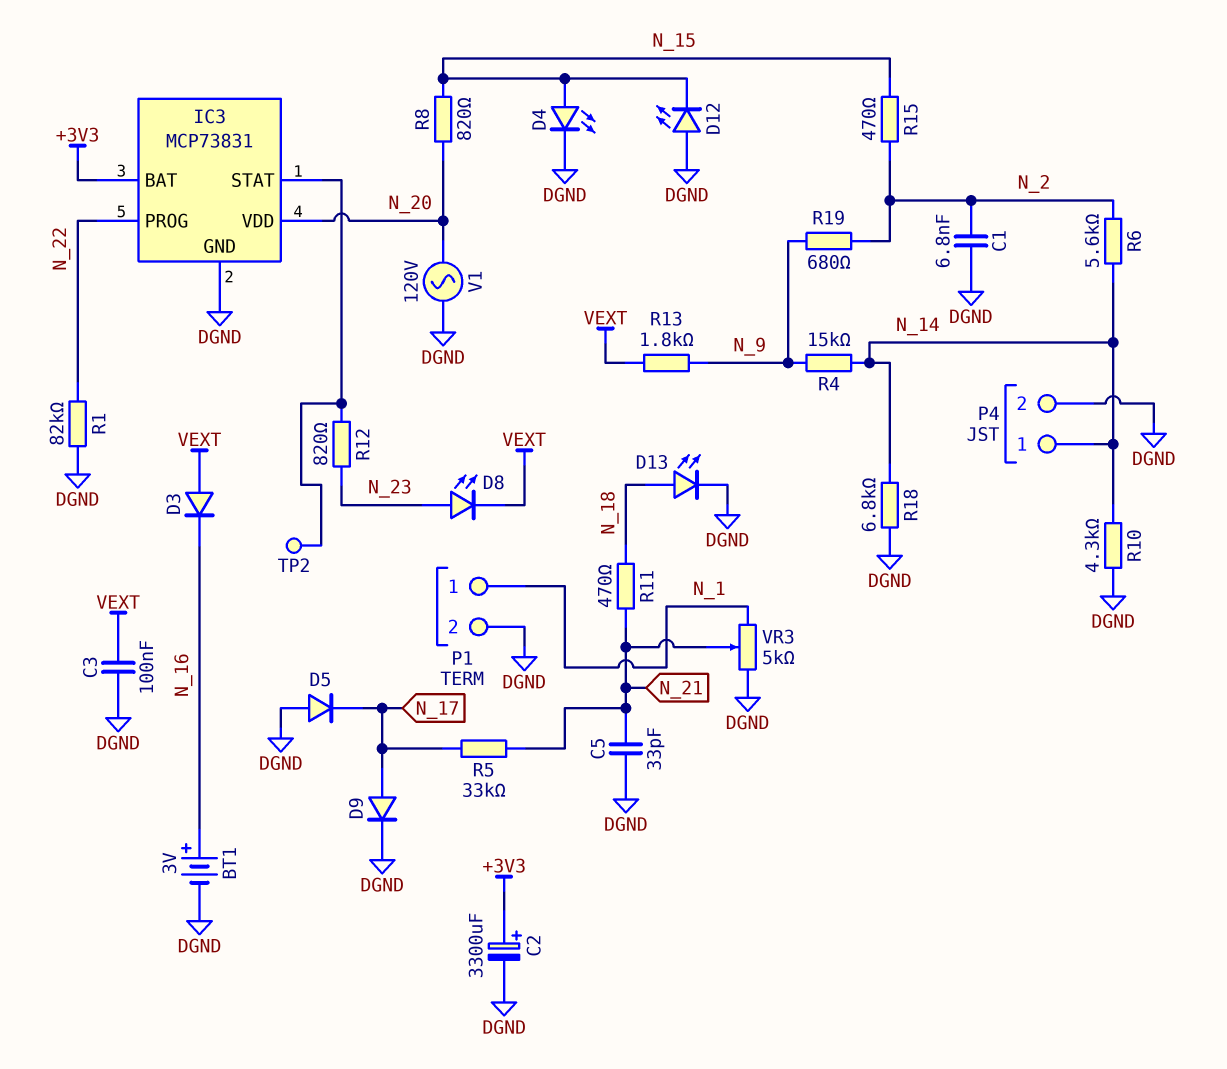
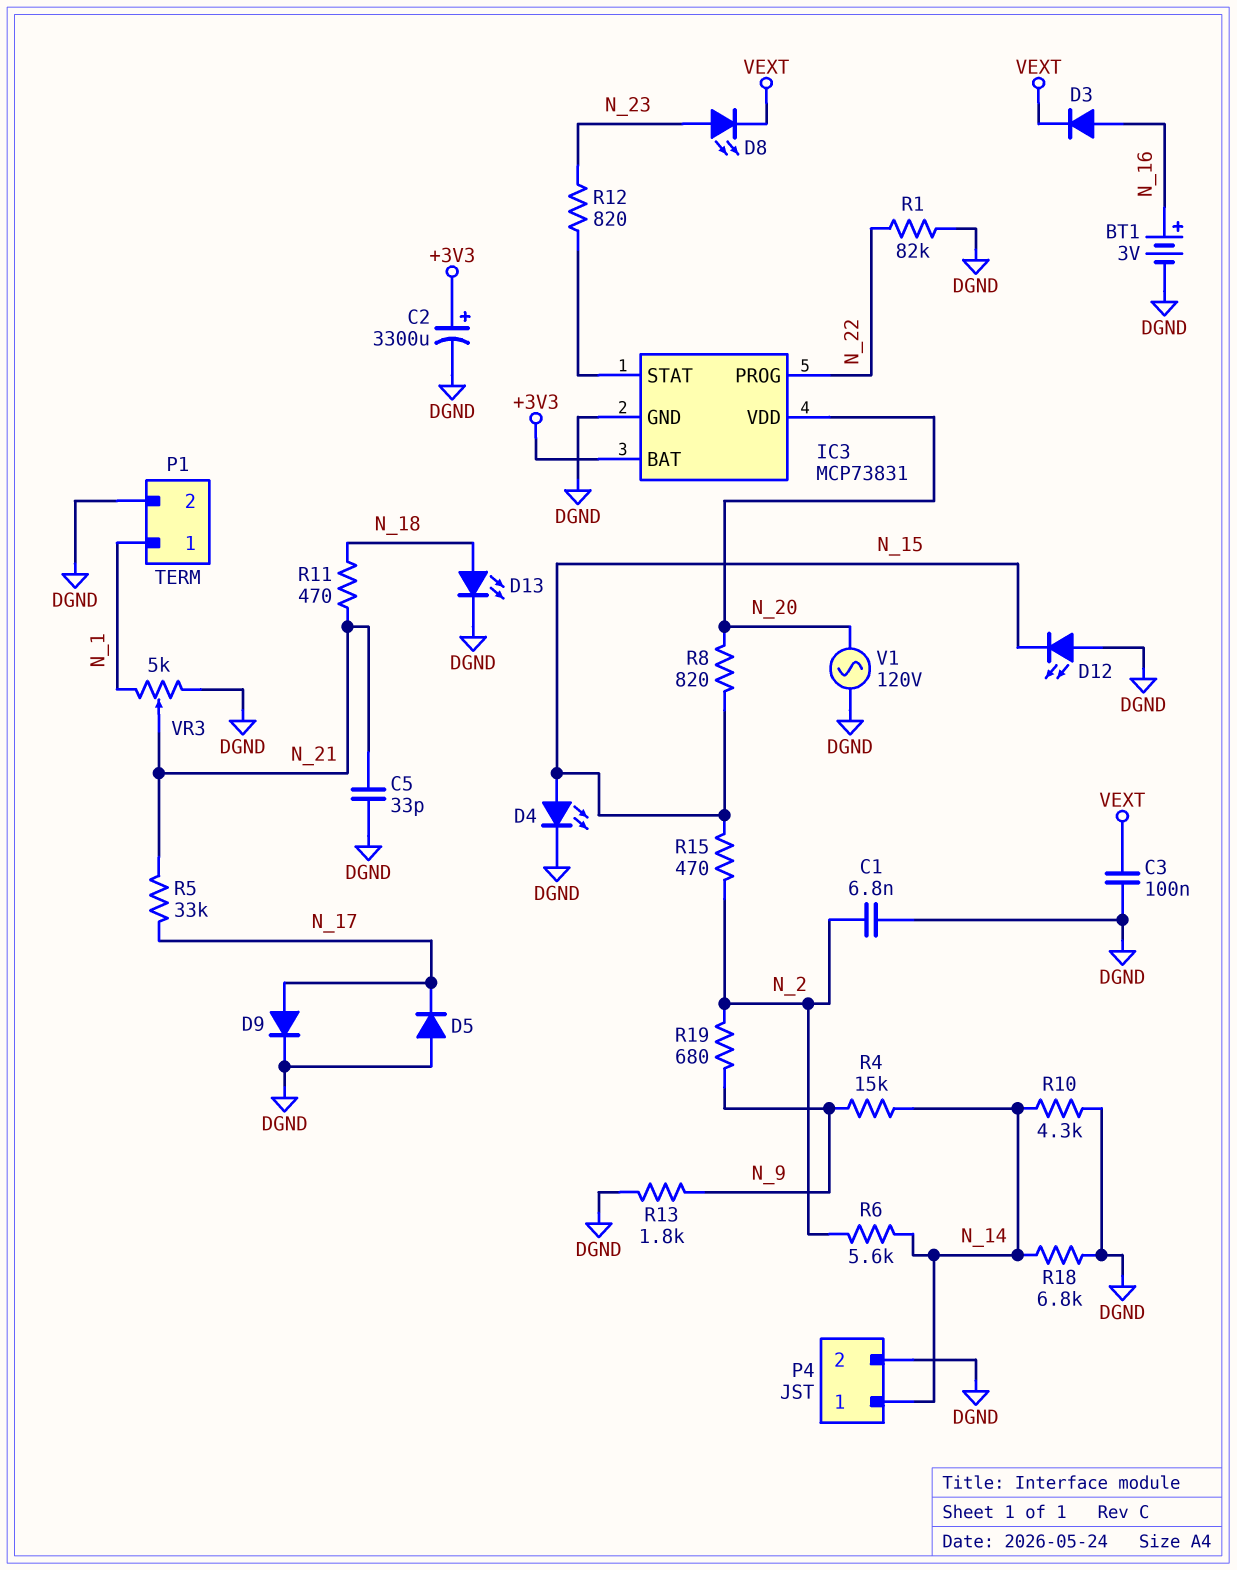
D3: diode (A VEXT, K N_16) -> diode (A N_16, K VEXT)
R13: 1.8k (N_9, VEXT) -> 1.8k (DGND, N_9)
TP2: test point (IC3/STAT) -> none

